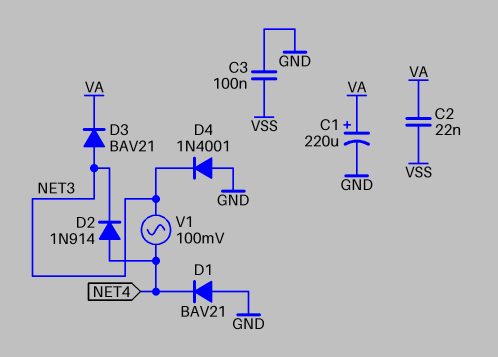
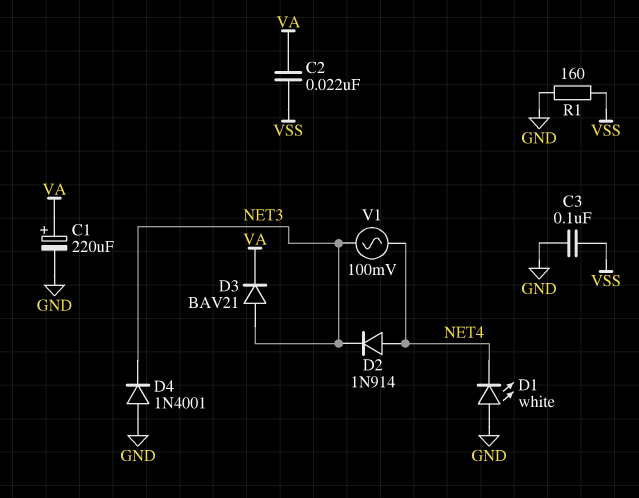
D1: diode BAV21 (A GND, K NET4) -> LED white (A GND, K NET4)
R1: none -> 160 (GND, VSS)

